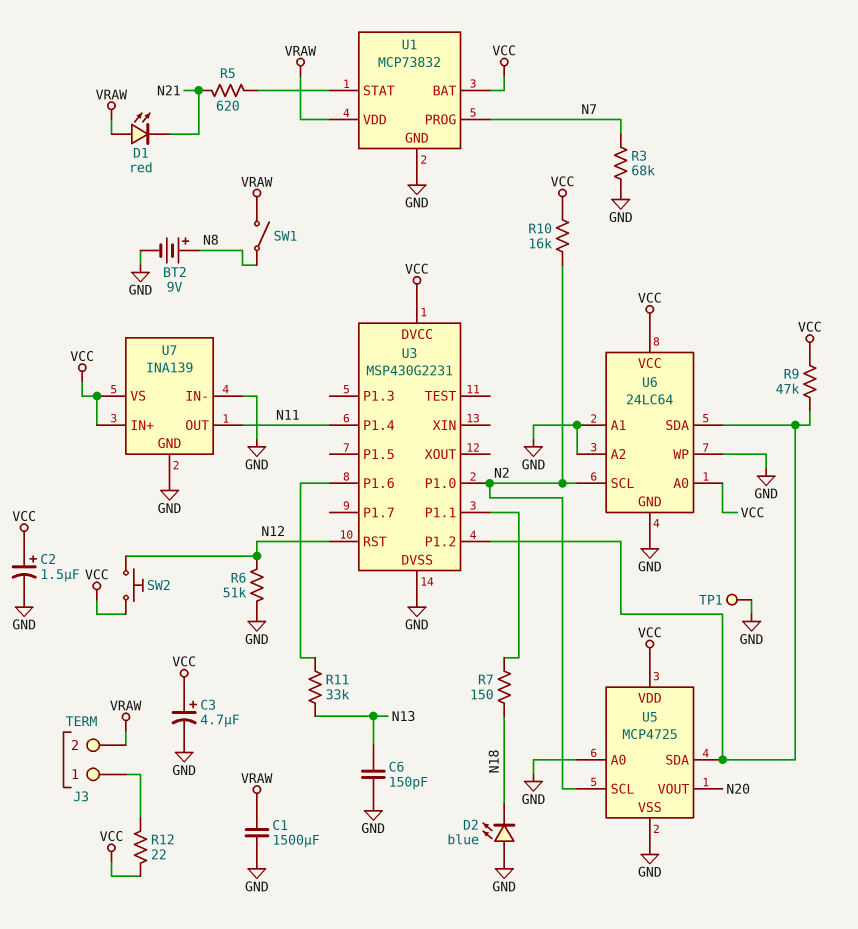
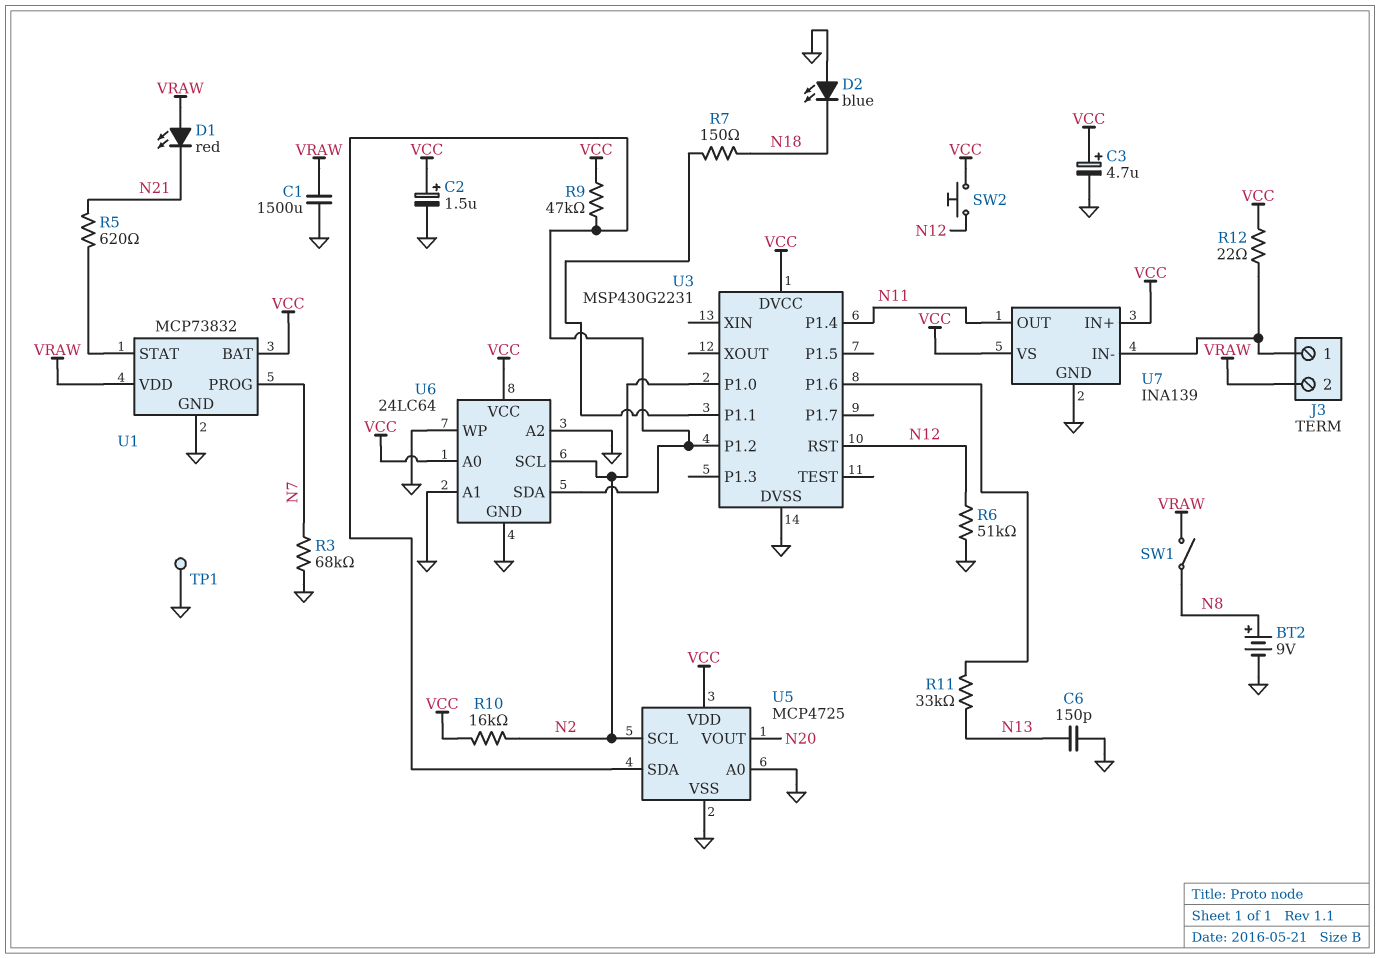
U7 pin IN-: GND -> J3/1

